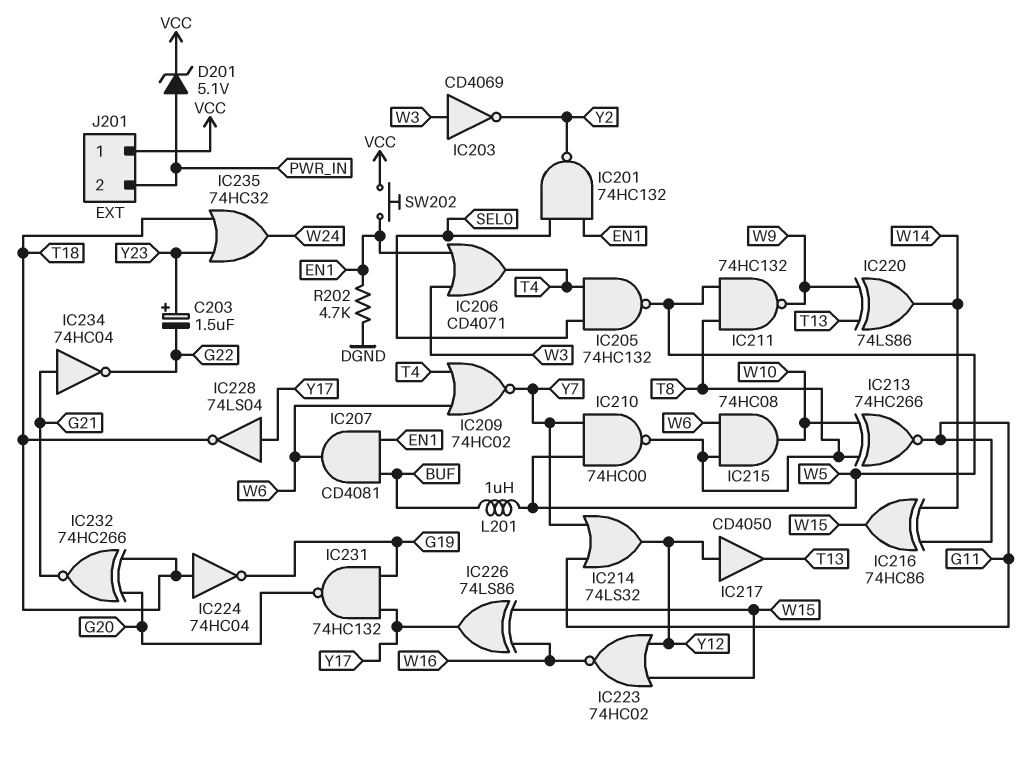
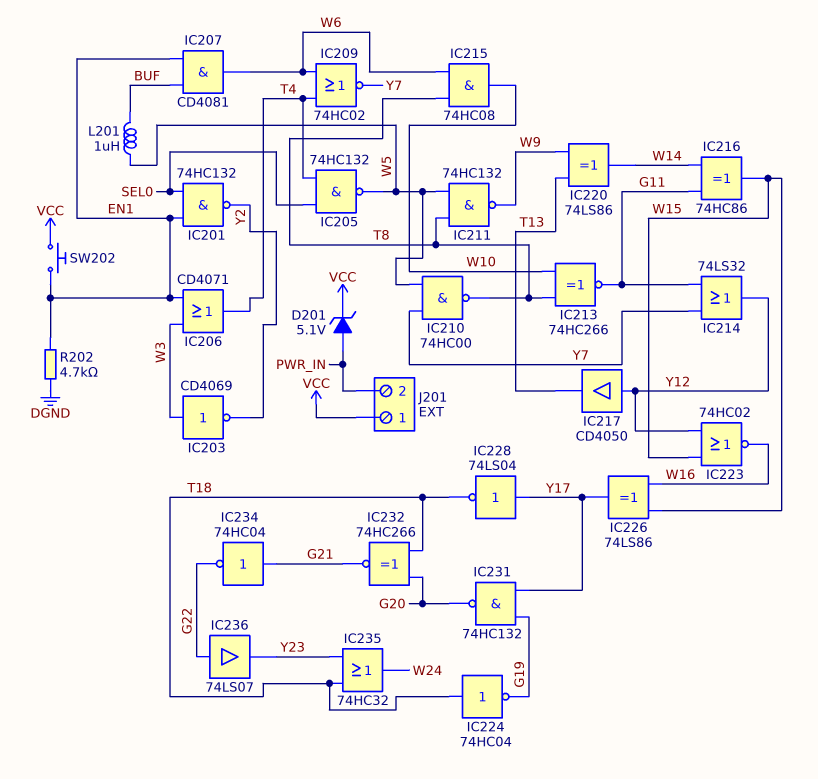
C203: 1.5uF (plus Y23, minus G22) -> none
IC236: none -> buffer 74LS07 (in G22, out Y23)

